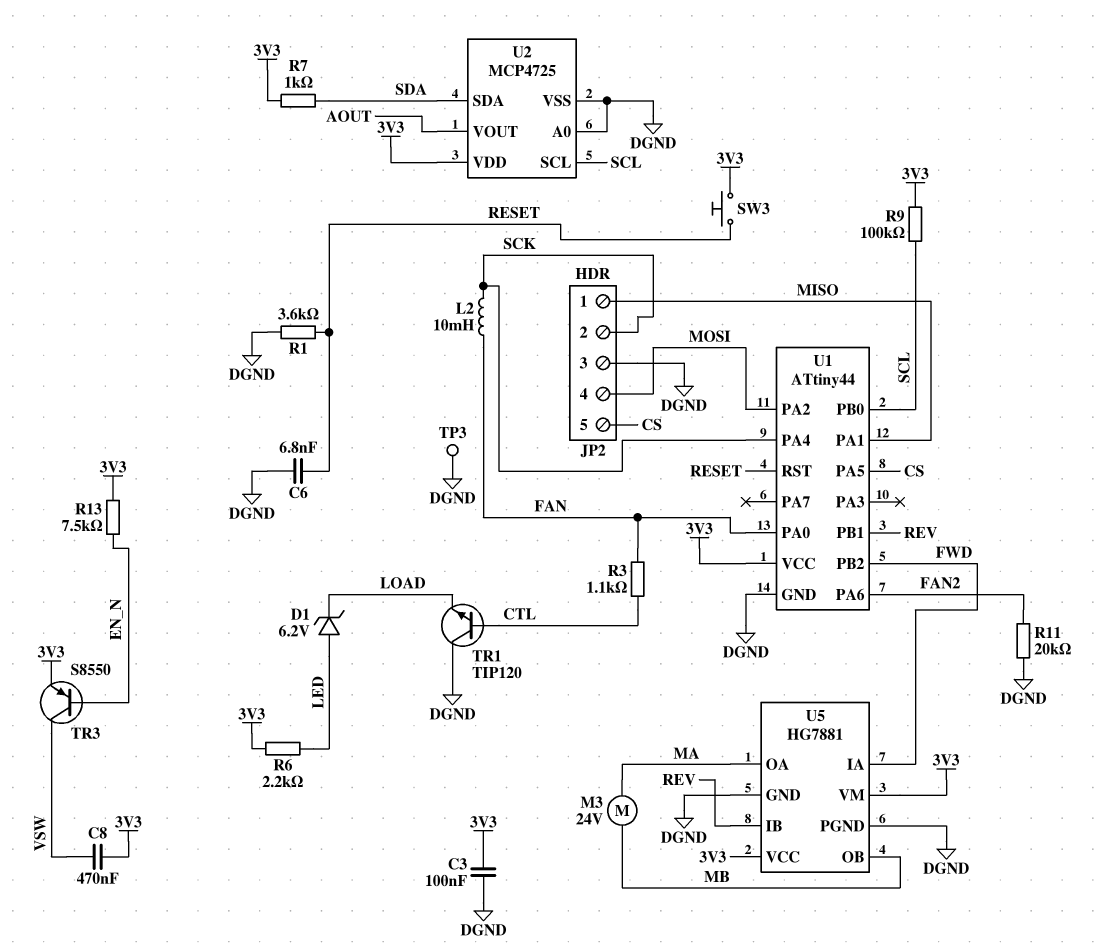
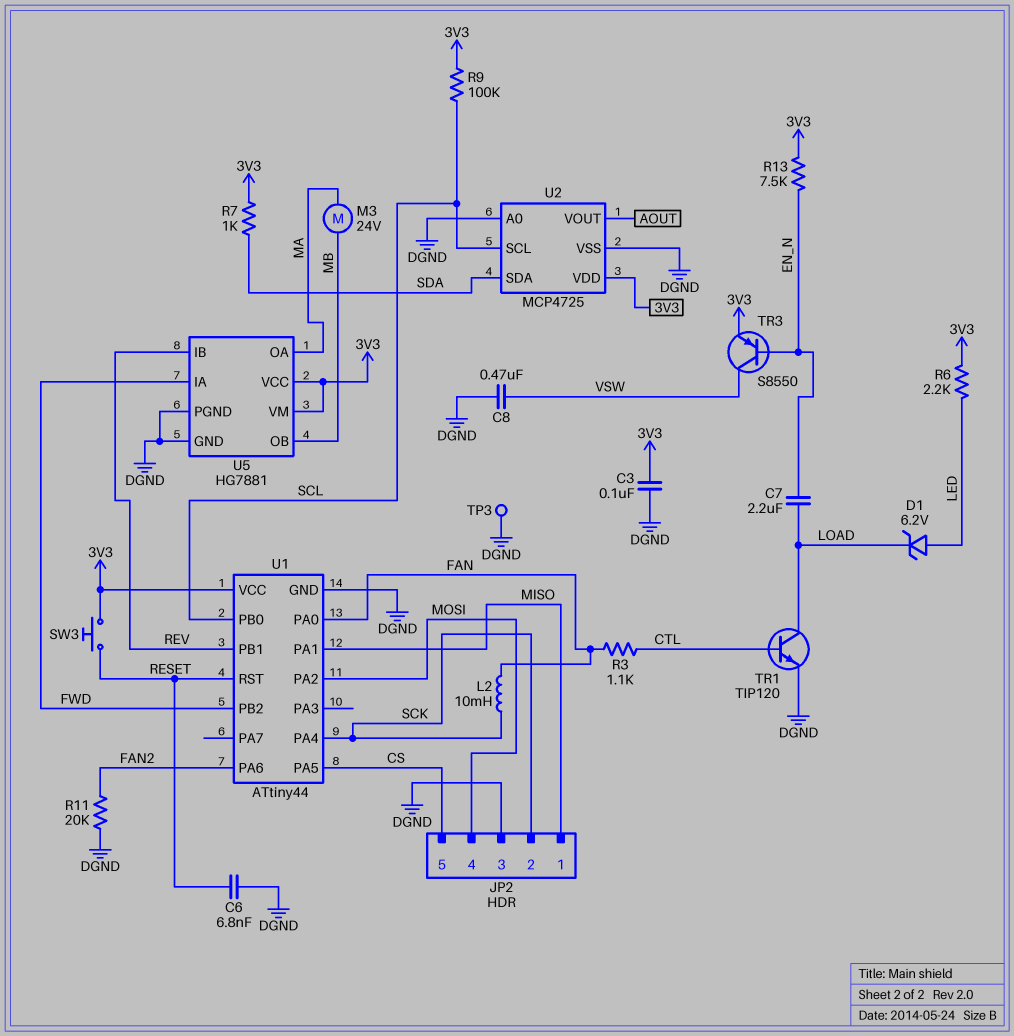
C7: none -> 2.2uF (EN_N, LOAD)
C8: 470nF (3V3, VSW) -> 470nF (DGND, VSW)
R1: 3.6k (DGND, RESET) -> none
TR1: NPN TIP120 (B CTL, C DGND, E LOAD) -> NPN TIP120 (B CTL, C LOAD, E DGND)

